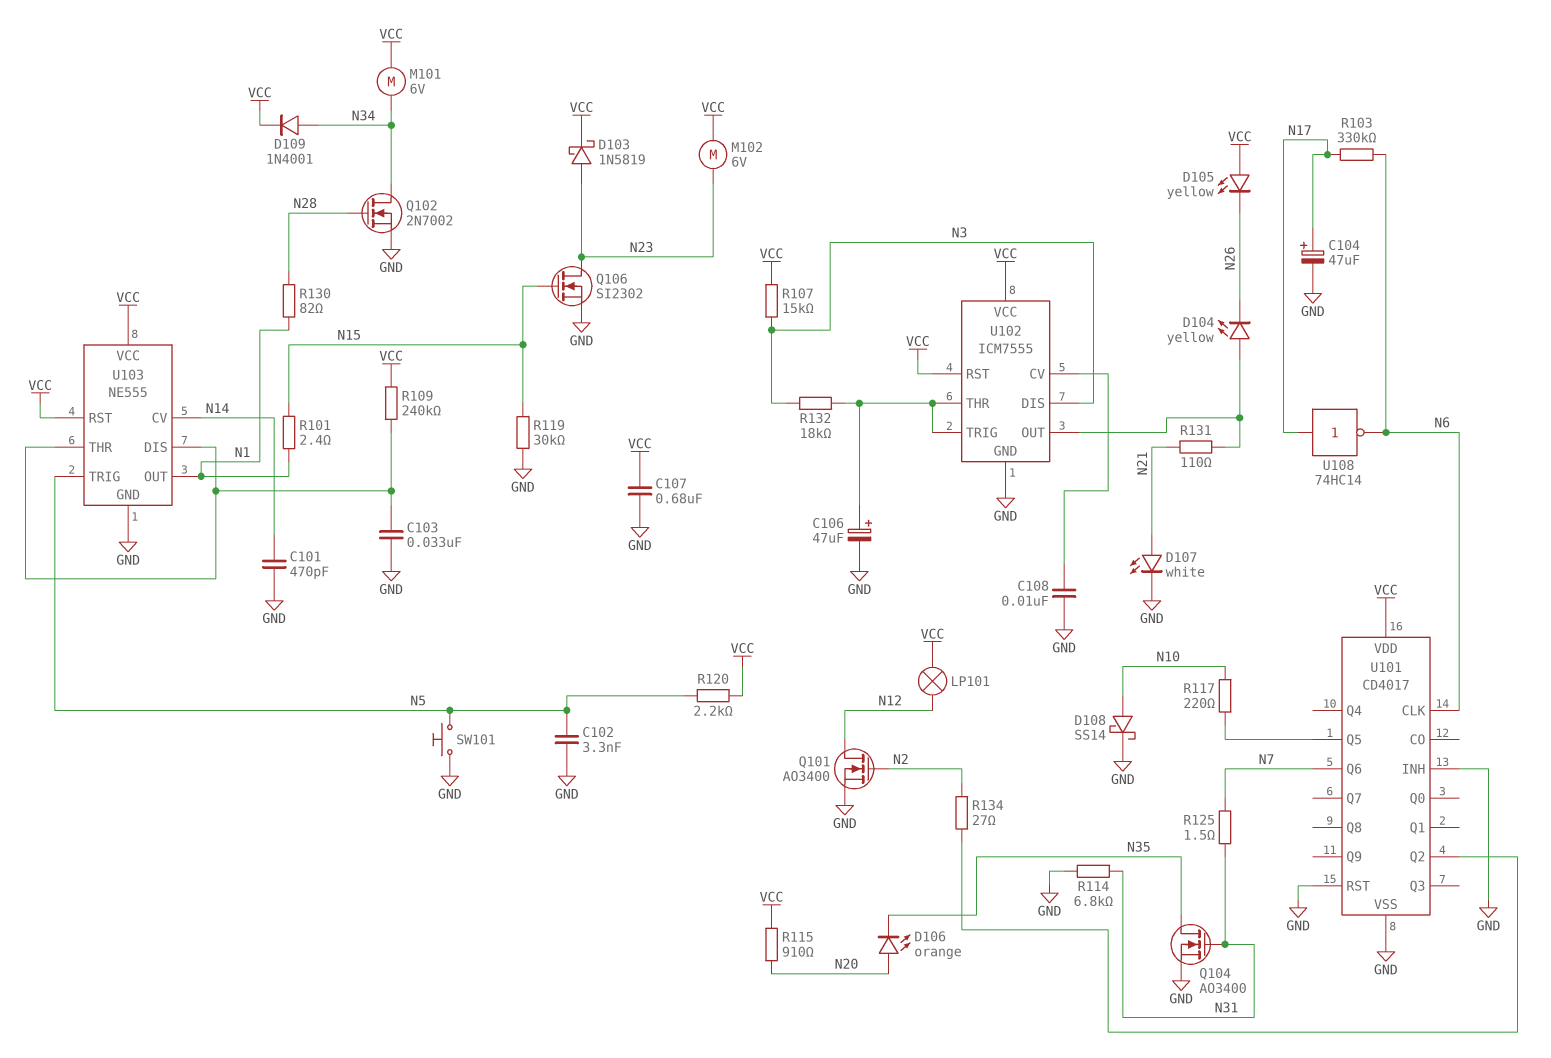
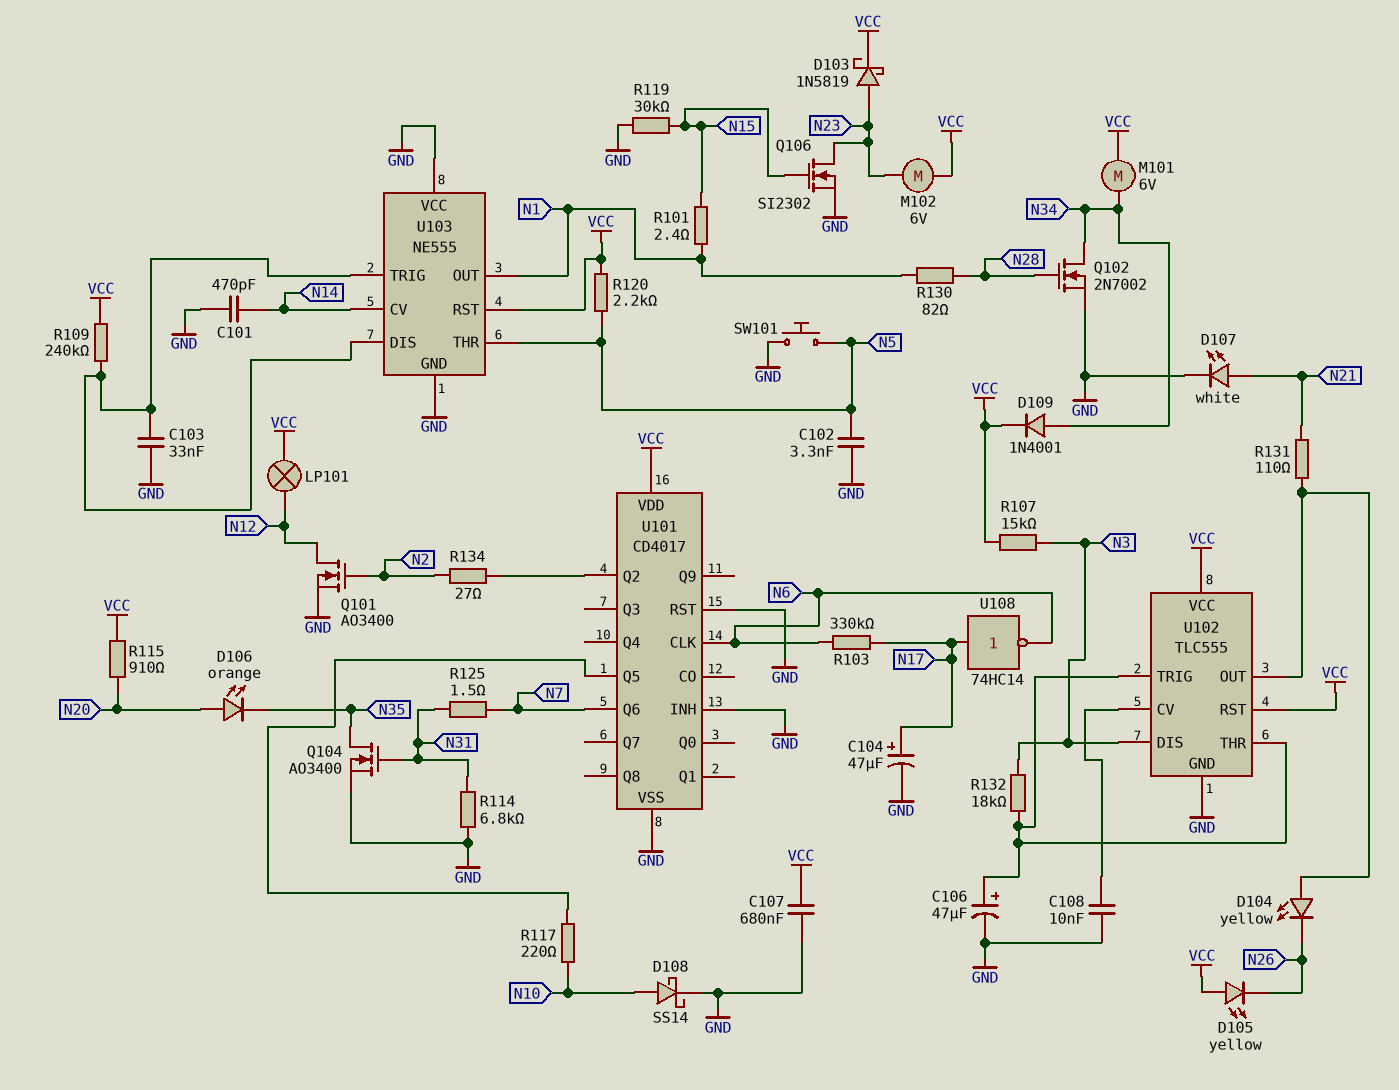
U102: ICM7555 -> TLC555
U103 pin THR: U103/DIS -> N5
U103 pin TRIG: N5 -> U103/DIS
U103 pin VCC: VCC -> GND

